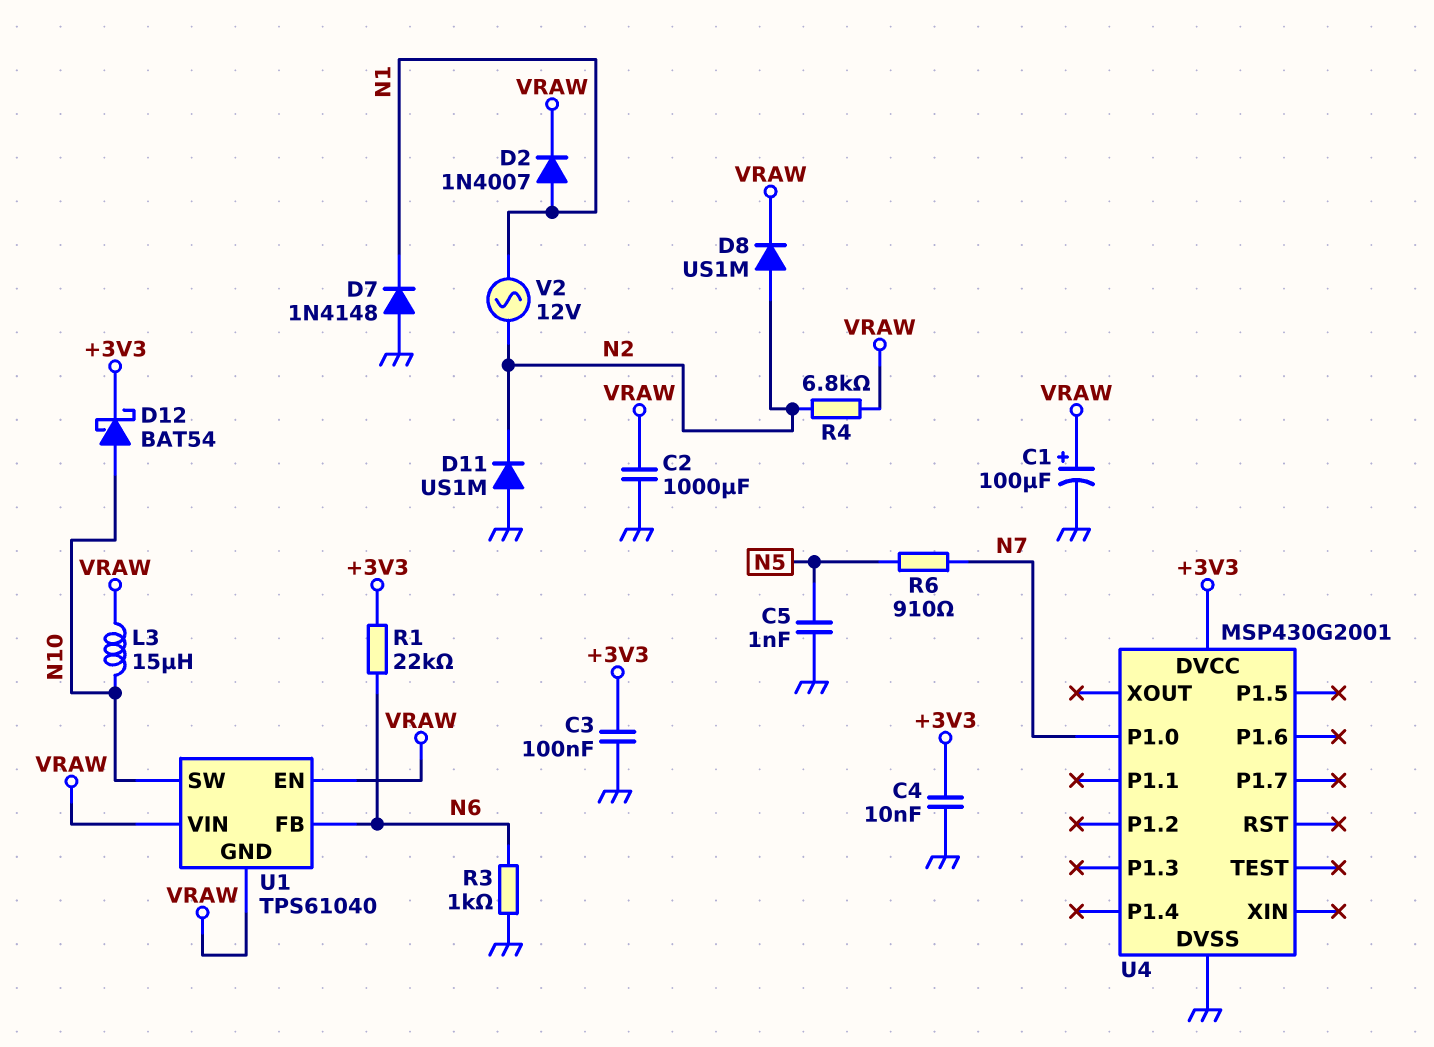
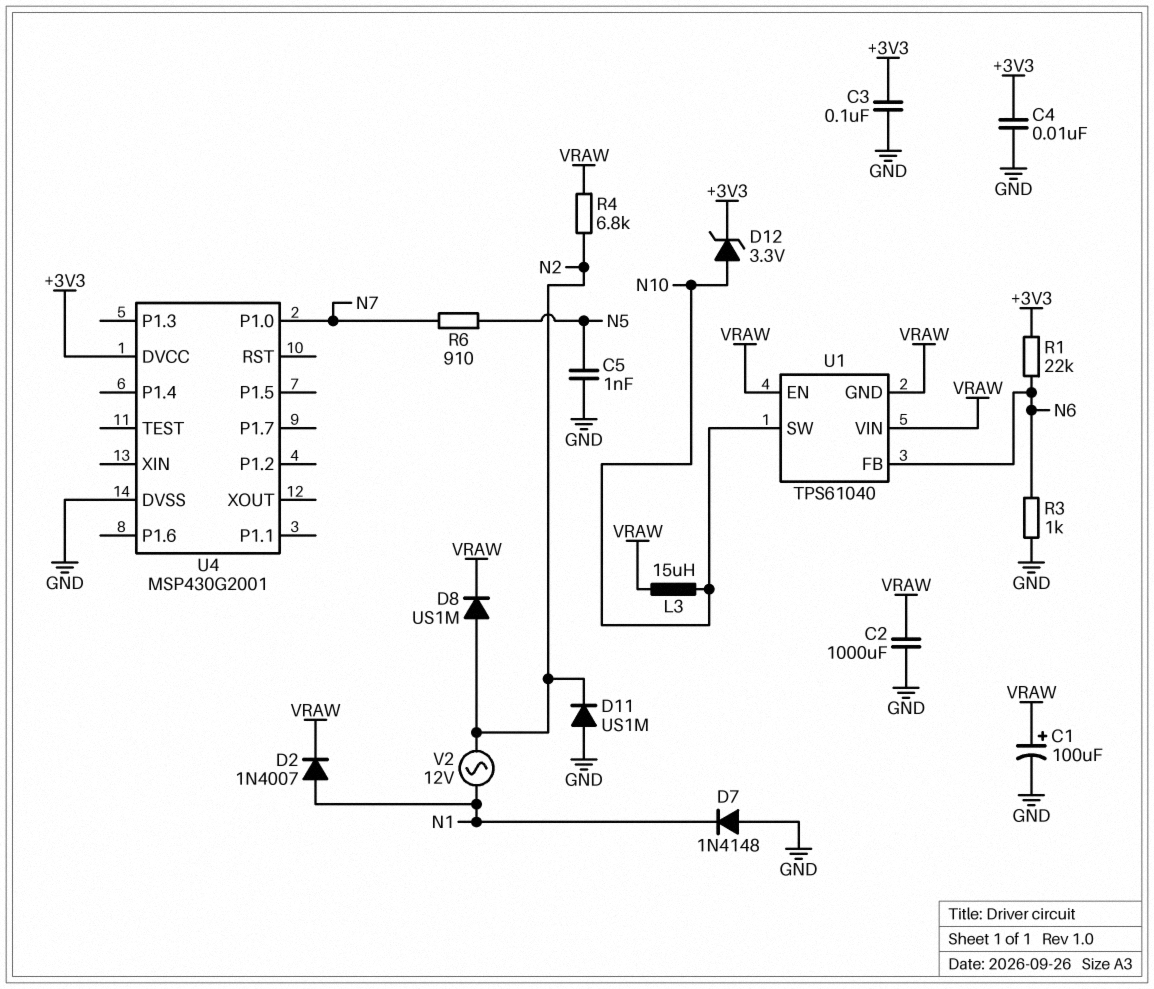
D12: schottky BAT54 (A N10, K +3V3) -> zener 3.3V (A N10, K +3V3)

